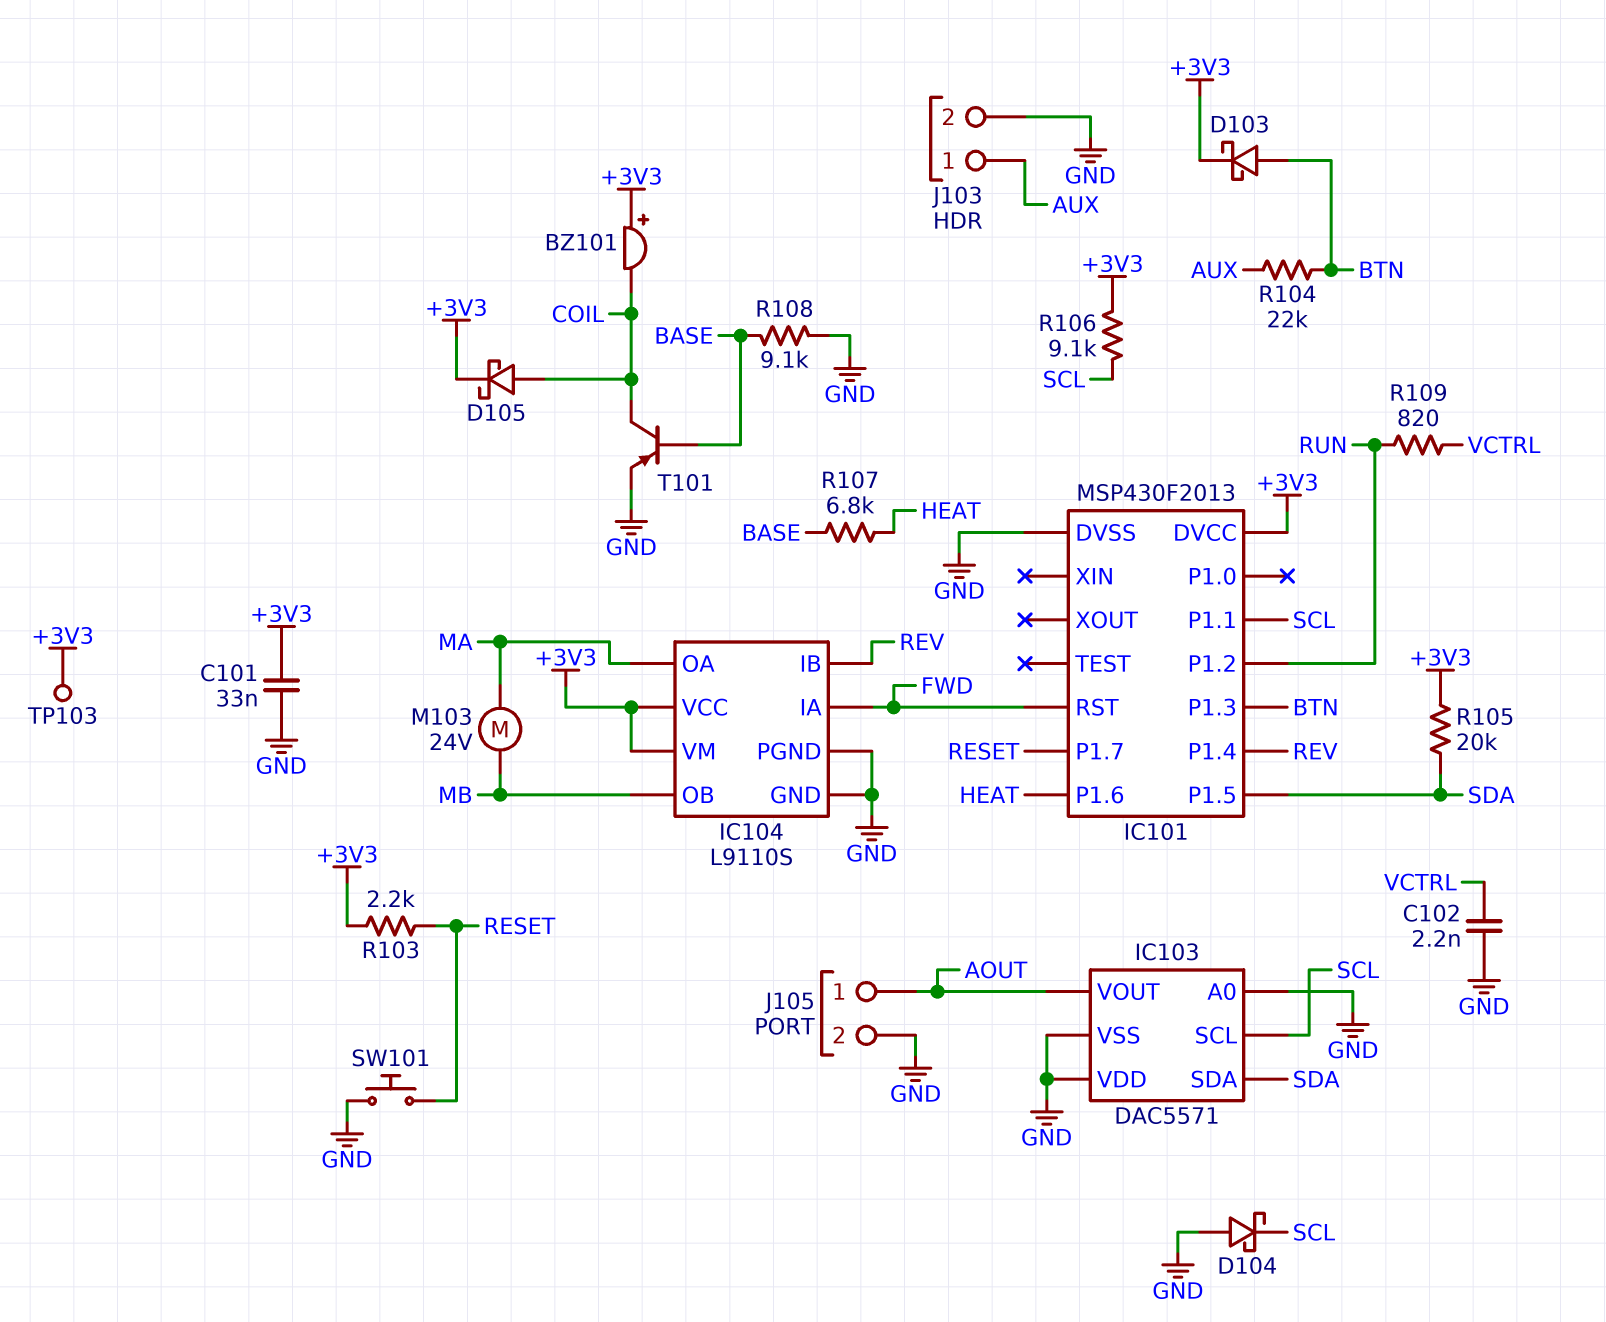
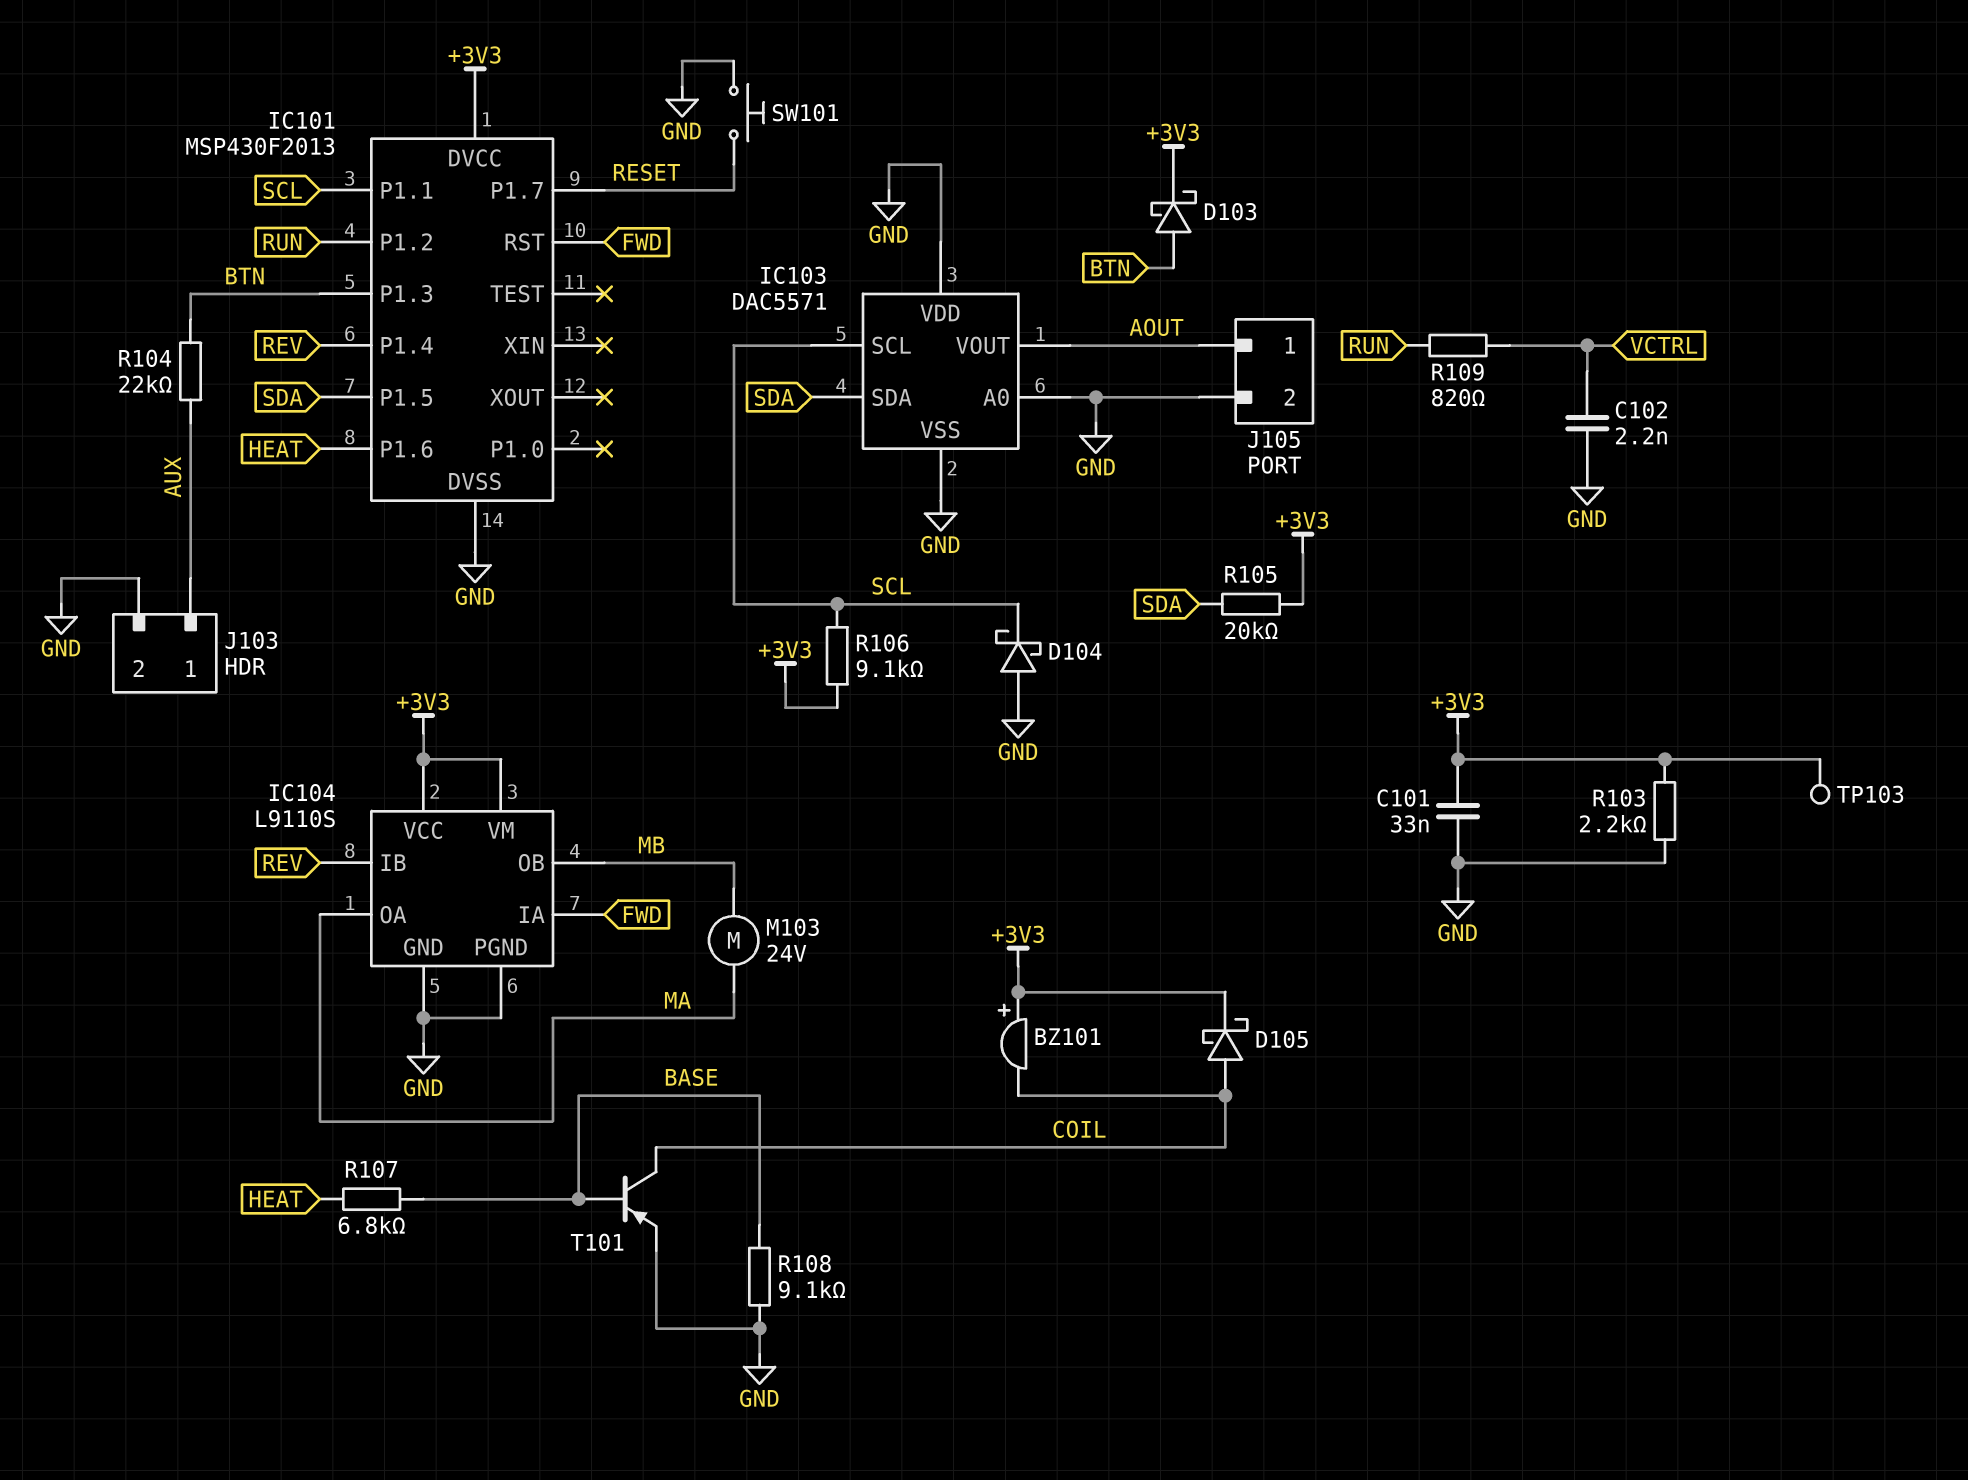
R103: 2.2k (+3V3, RESET) -> 2.2k (+3V3, GND)

